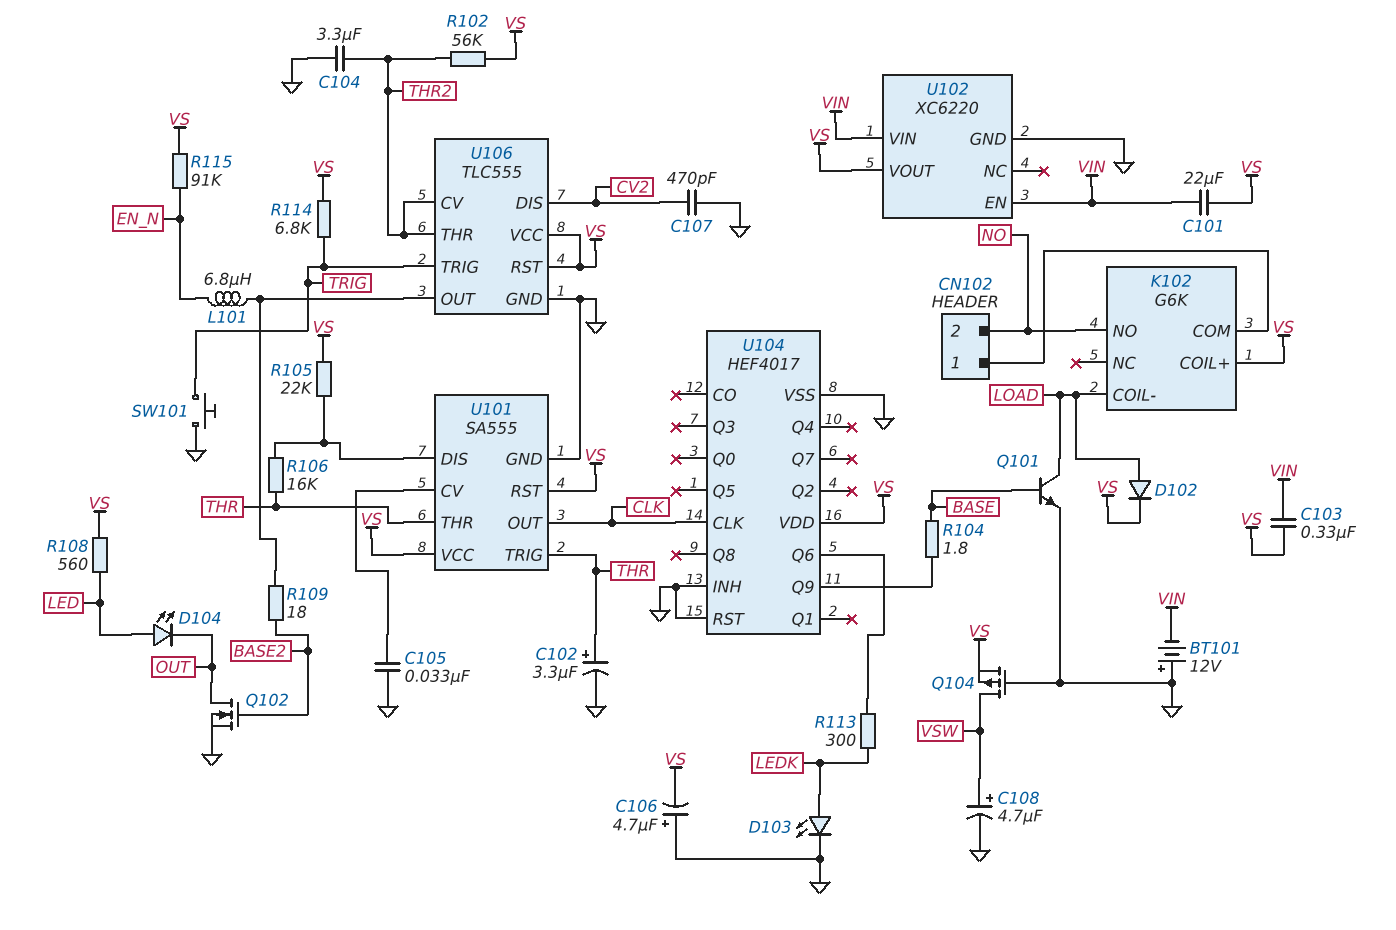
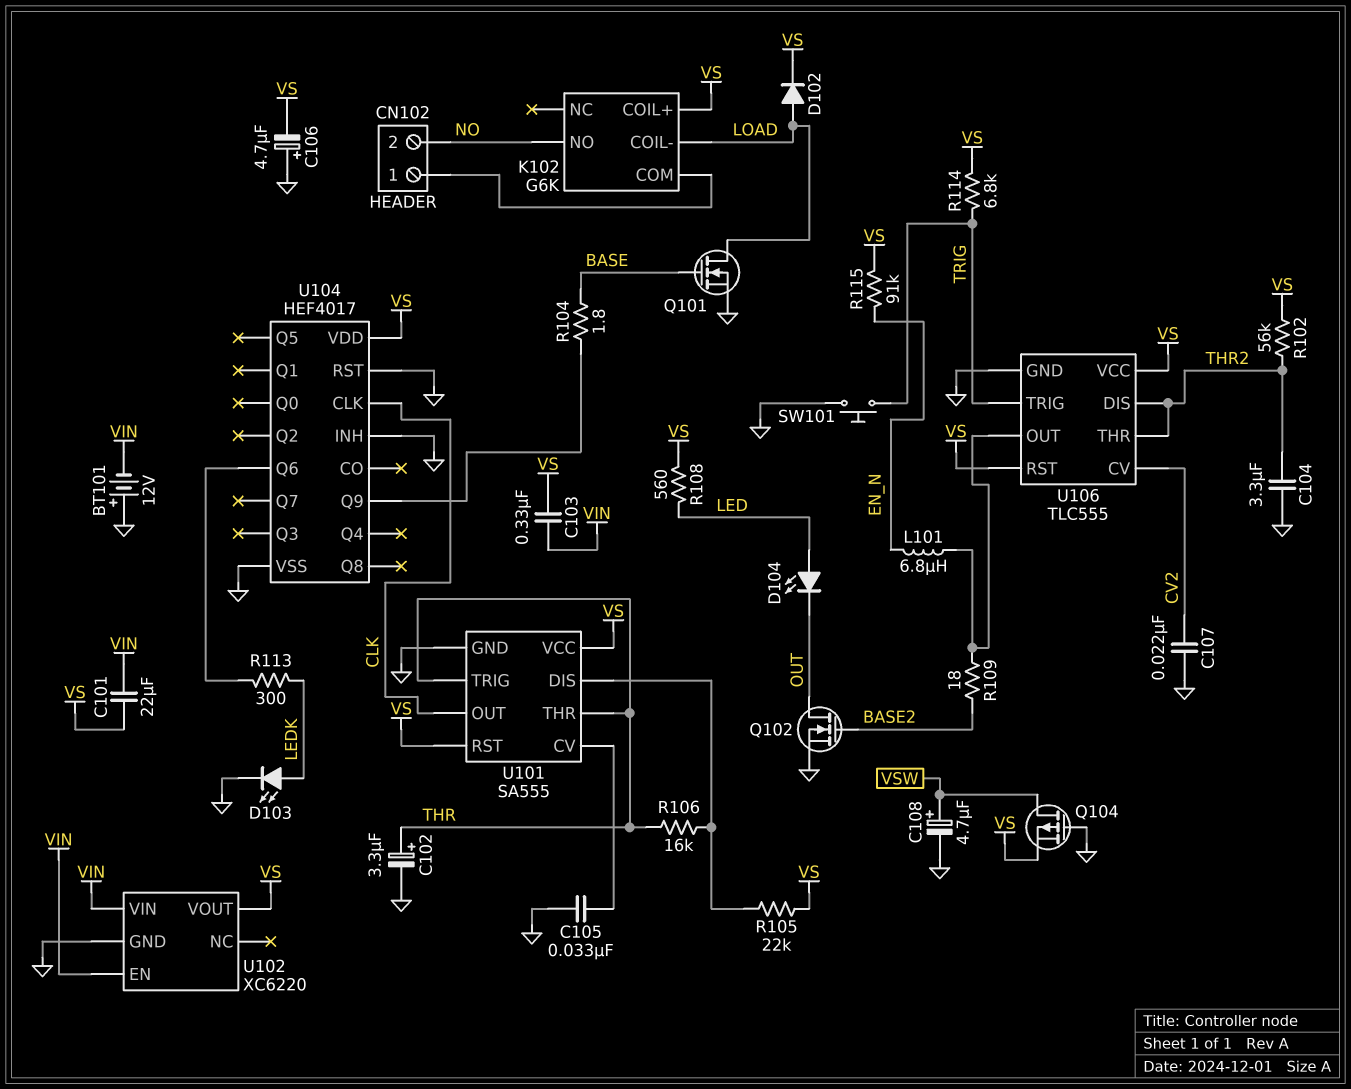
C107: 470pF (CV2, GND) -> 22nF (CV2, GND)
Q101: NPN (B BASE, C LOAD, E GND) -> NMOS (G BASE, D LOAD, S GND)
U106 pin CV: THR2 -> CV2
U106 pin DIS: CV2 -> THR2

